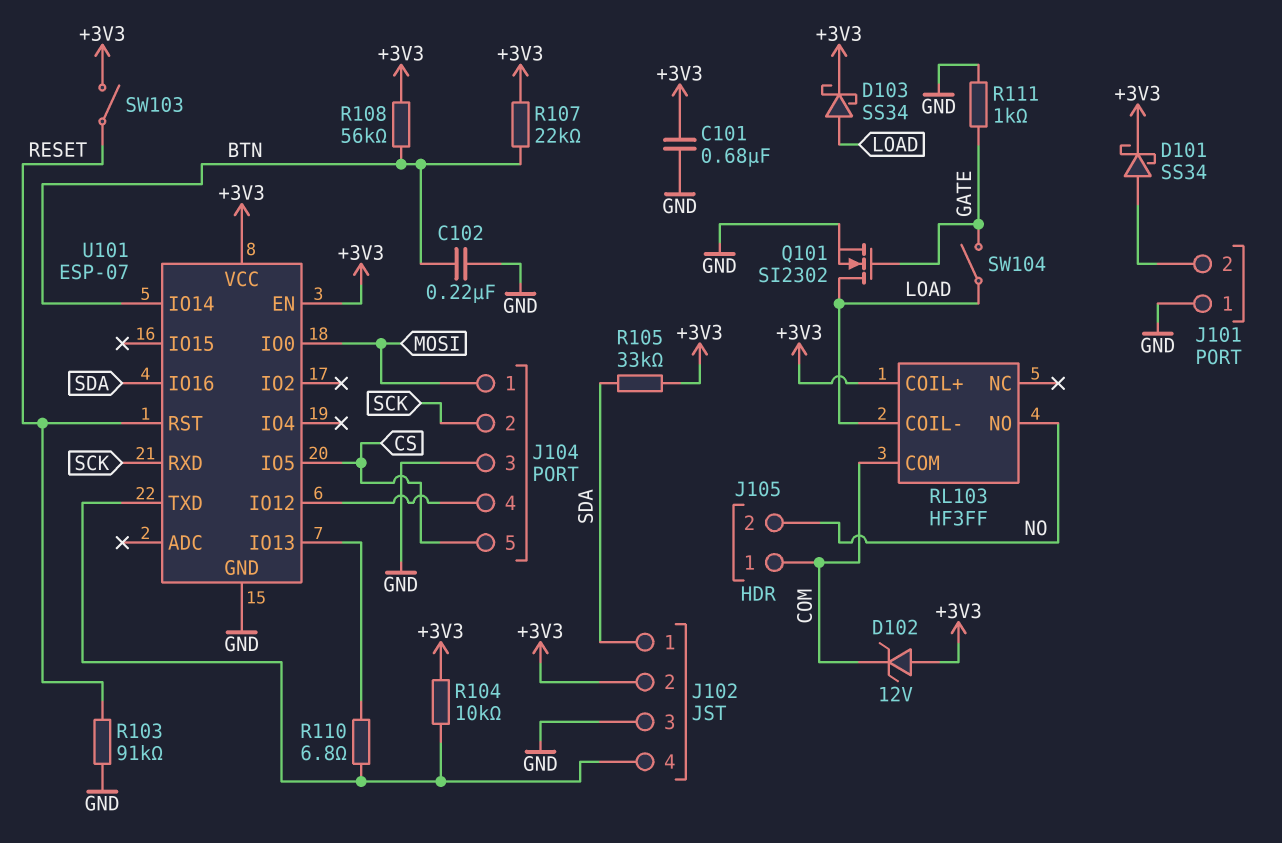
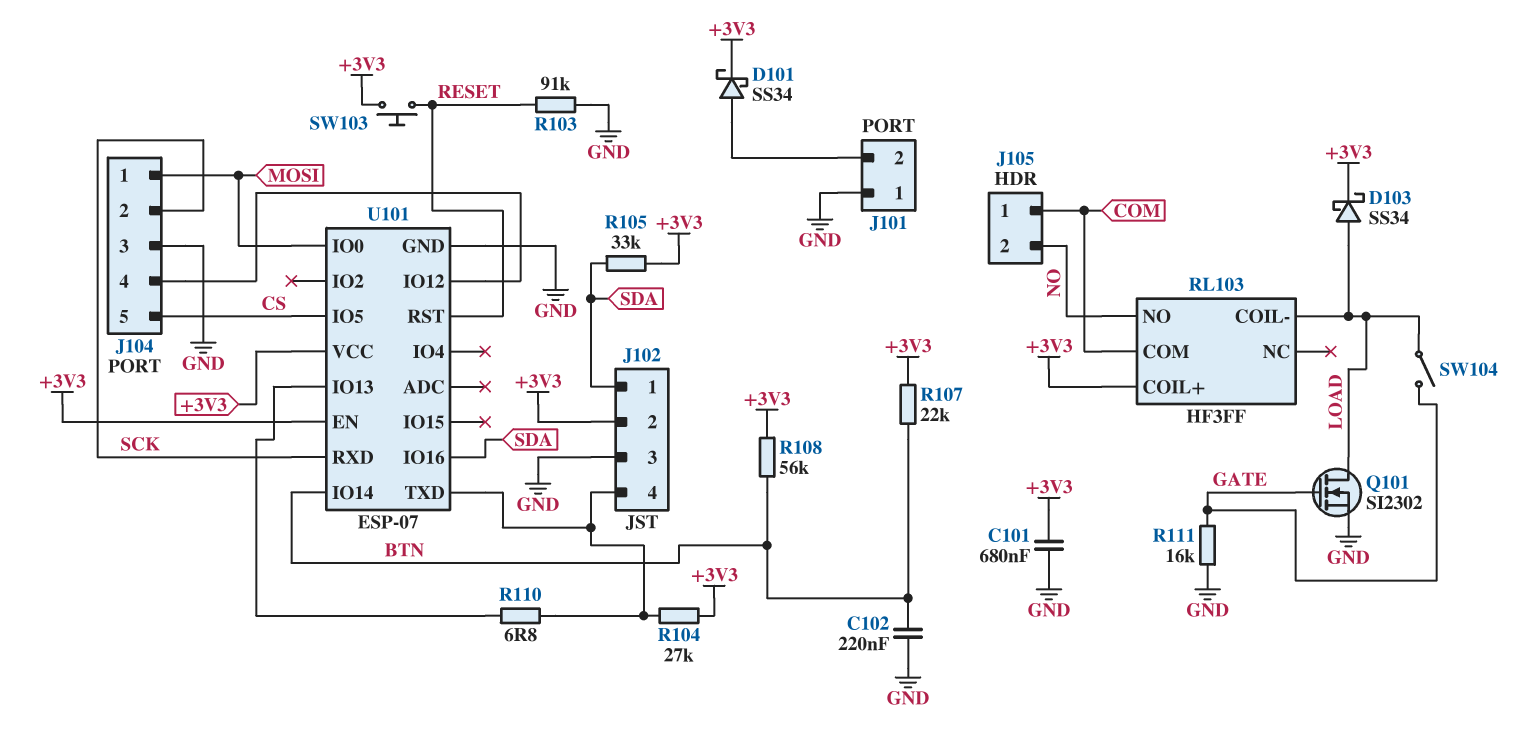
D102: zener 12V (A +3V3, K COM) -> none
R104: 10k (+3V3, J102/4) -> 27k (+3V3, J102/4)
R111: 1k (GATE, GND) -> 16k (GATE, GND)
SW103: switch (+3V3, RESET) -> button (+3V3, RESET)

